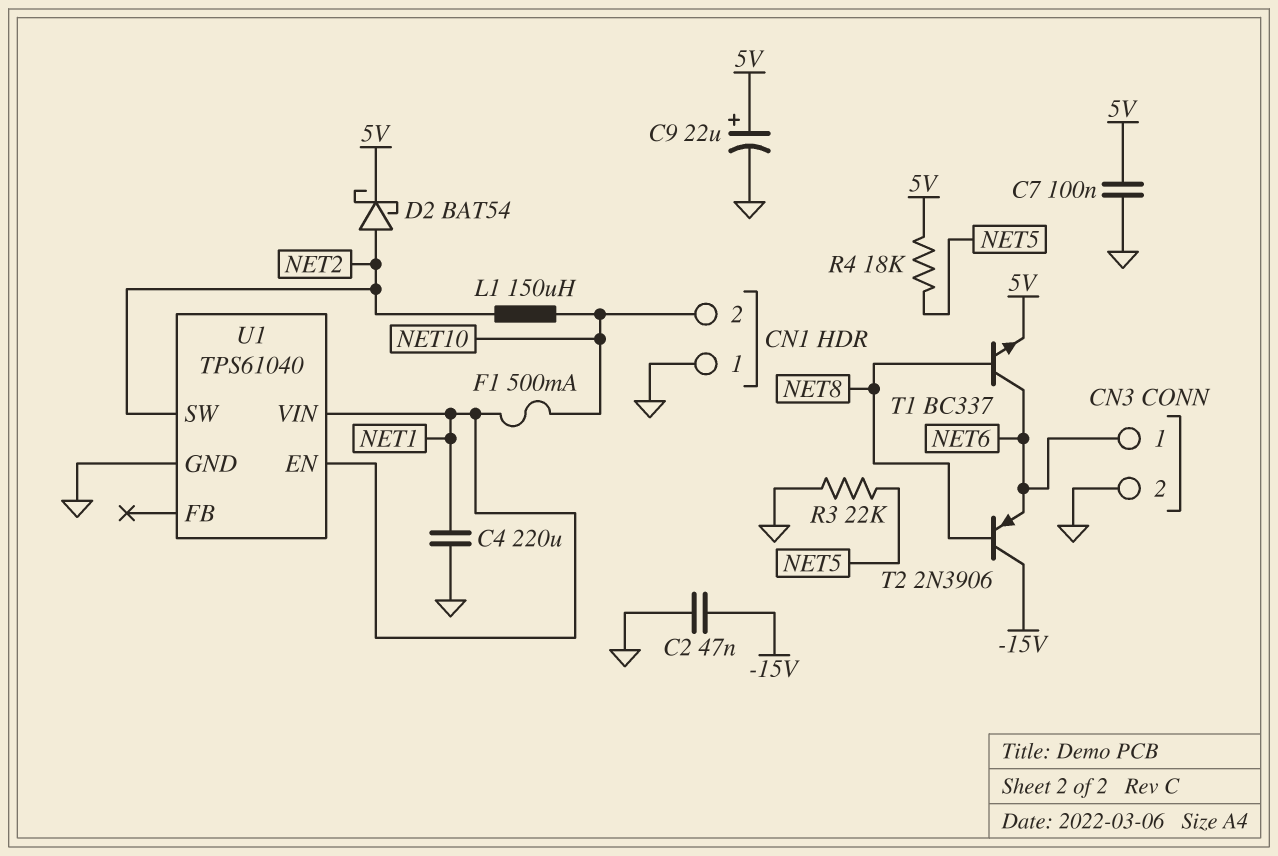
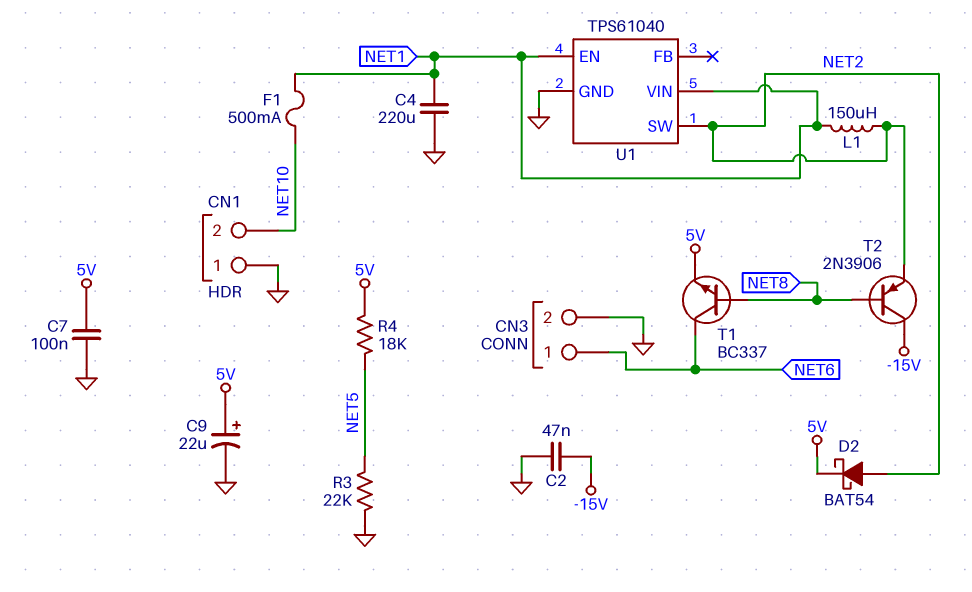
L1: 150uH (NET2, NET10) -> 150uH (NET1, NET2)
T2: PNP 2N3906 (B NET8, C -15V, E NET6) -> PNP 2N3906 (B NET8, C -15V, E NET2)

